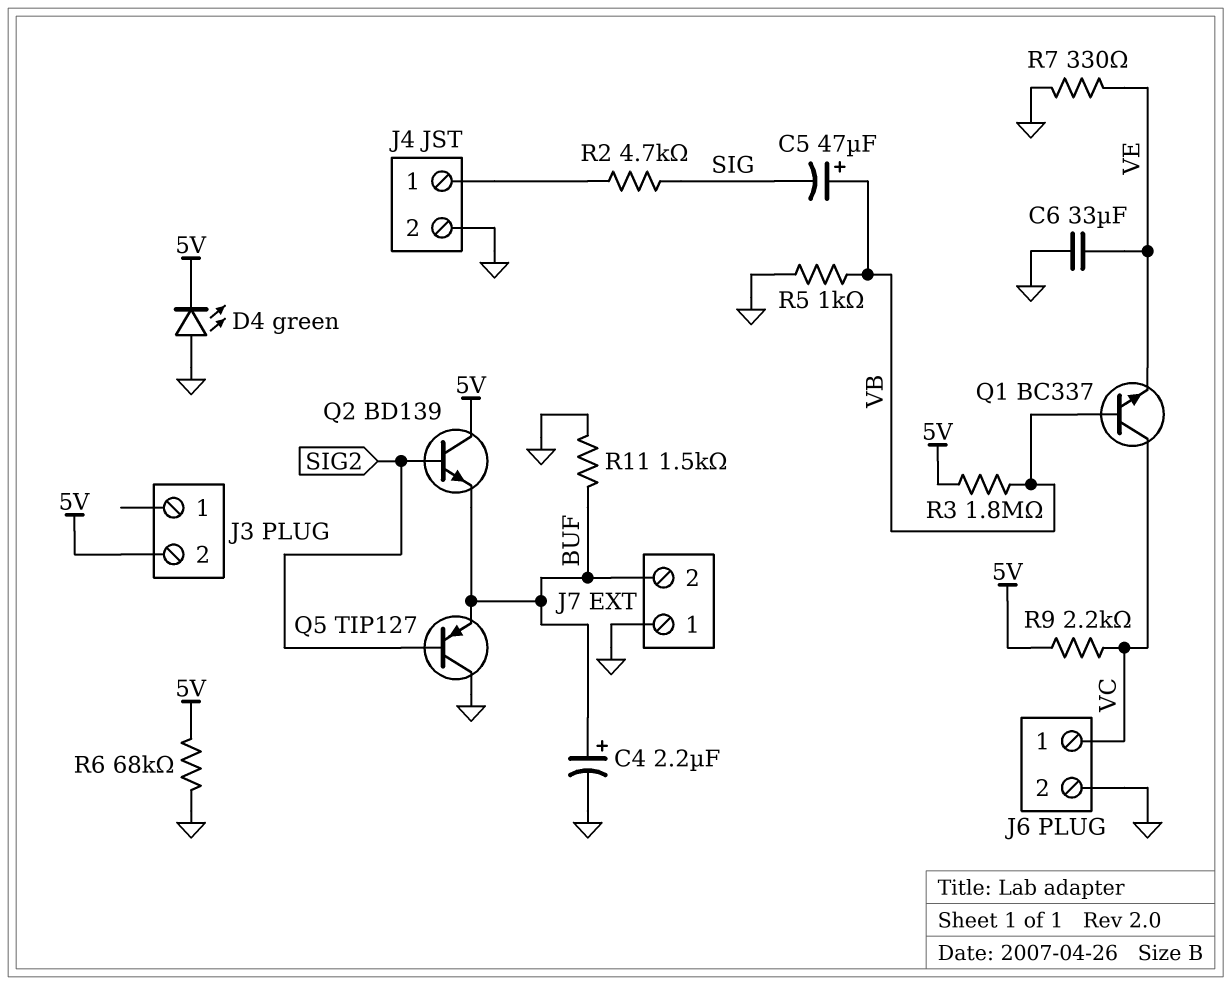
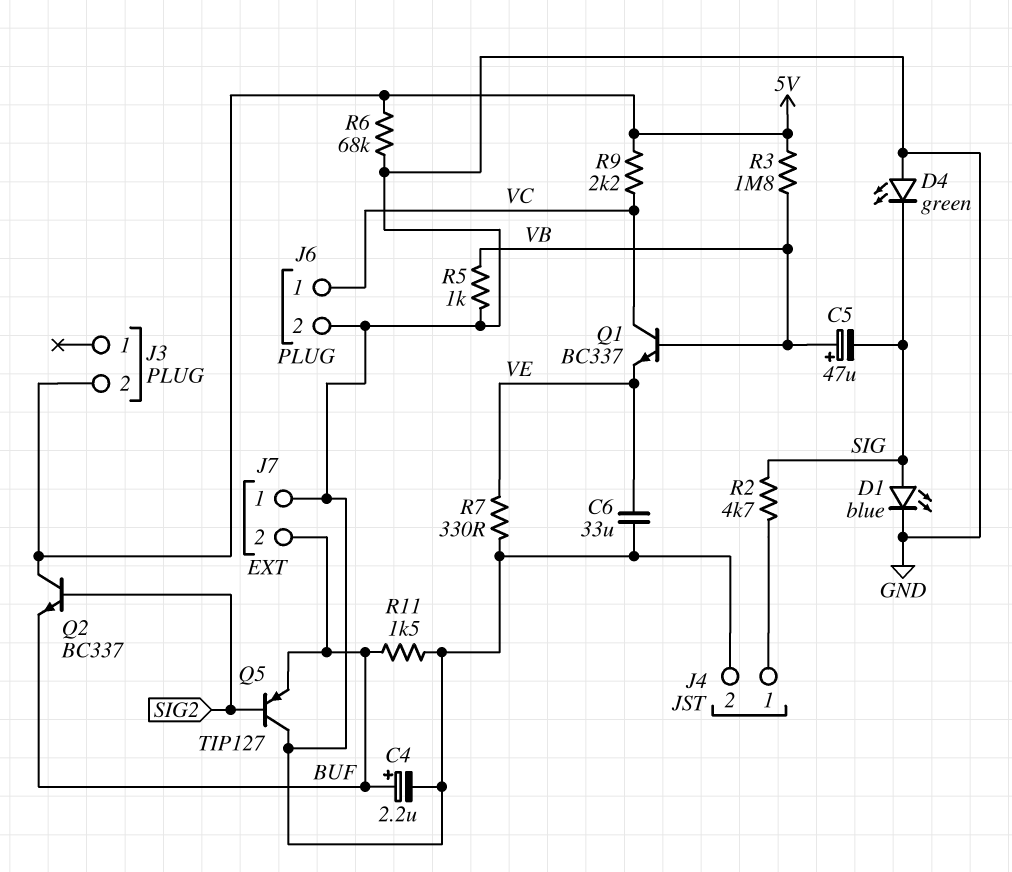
D1: none -> LED blue (A SIG, K GND)
D4: LED green (A GND, K 5V) -> LED green (A GND, K SIG)
Q2: NPN BD139 (B SIG2, C 5V, E BUF) -> NPN BC337 (B SIG2, C 5V, E BUF)

